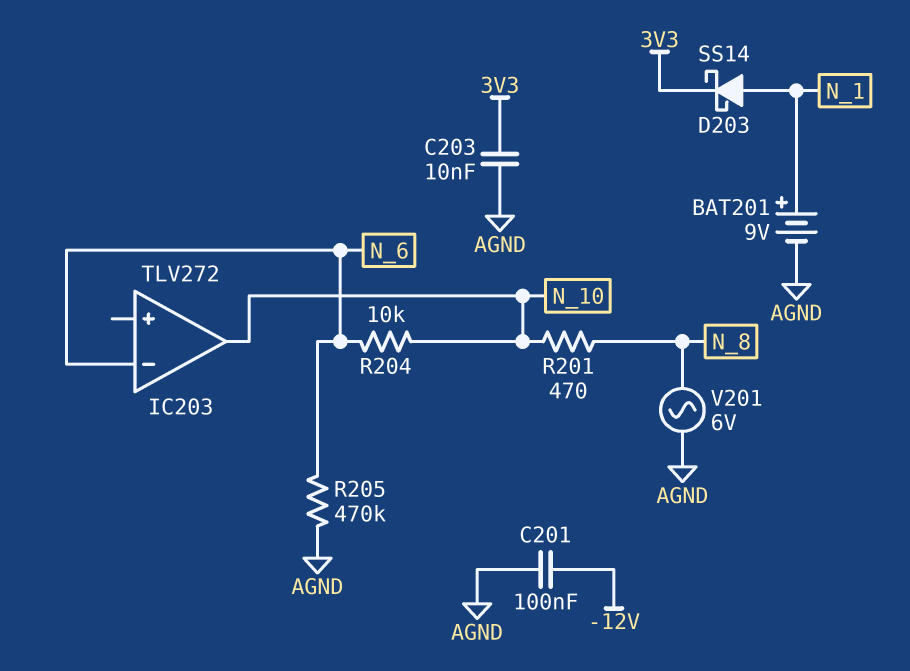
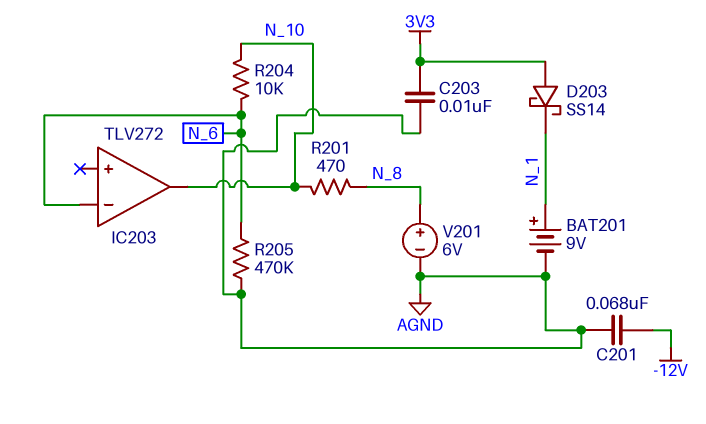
C201: 100nF (-12V, AGND) -> 68nF (-12V, AGND)
D203: schottky SS14 (A N_1, K 3V3) -> schottky SS14 (A 3V3, K N_1)
V201: AC 6V (AGND, N_8) -> 6V (plus N_8, minus AGND)

